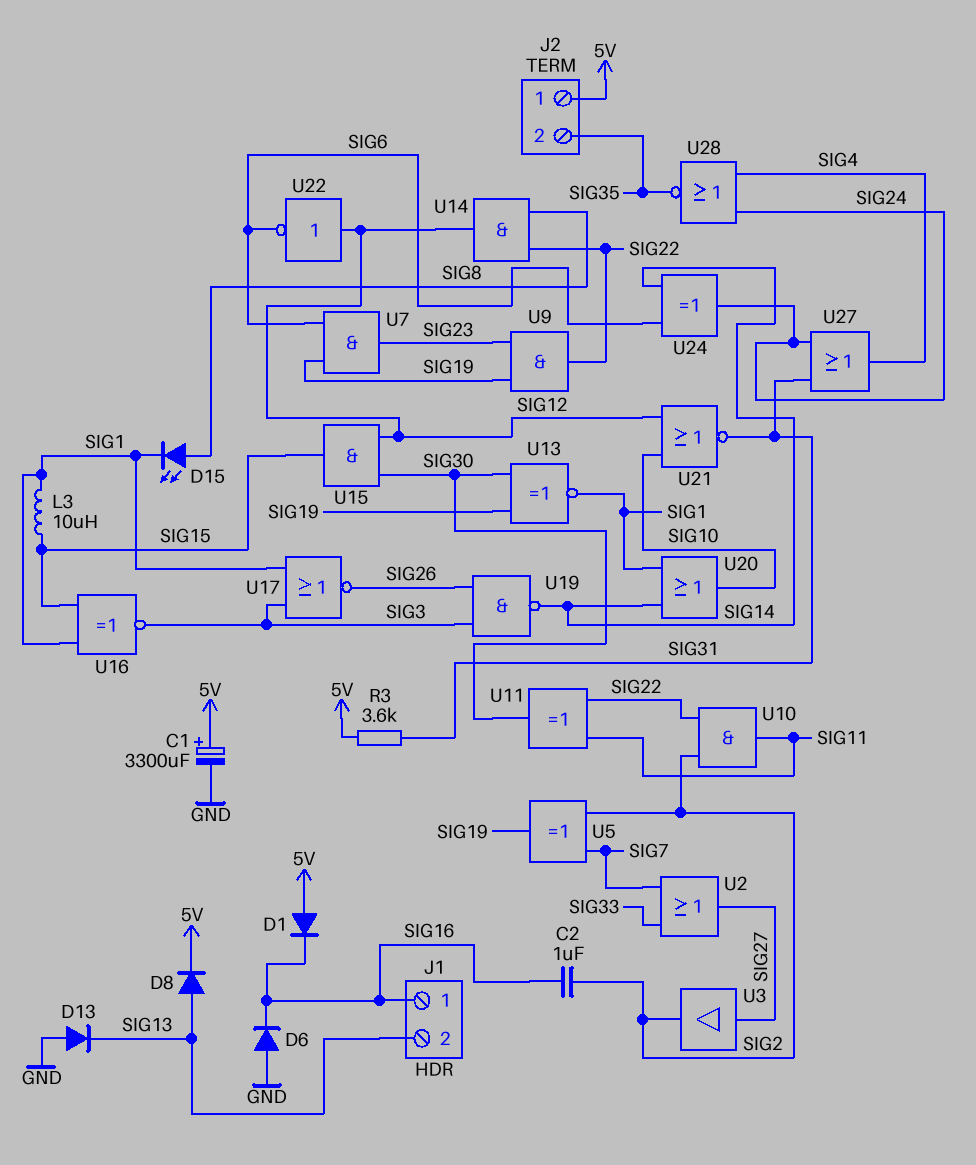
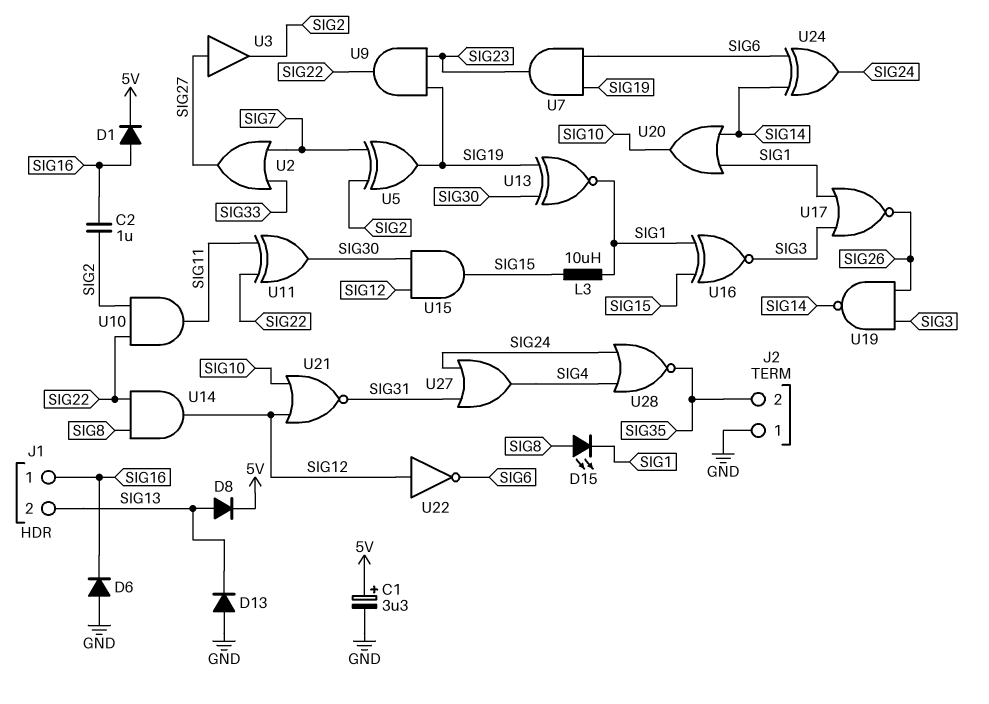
C1: 3300uF (plus 5V, minus GND) -> 3.3uF (plus 5V, minus GND)
D1: diode (A 5V, K SIG16) -> diode (A SIG16, K 5V)
J2 pin 1: 5V -> GND
R3: 3.6k (5V, SIG31) -> none

